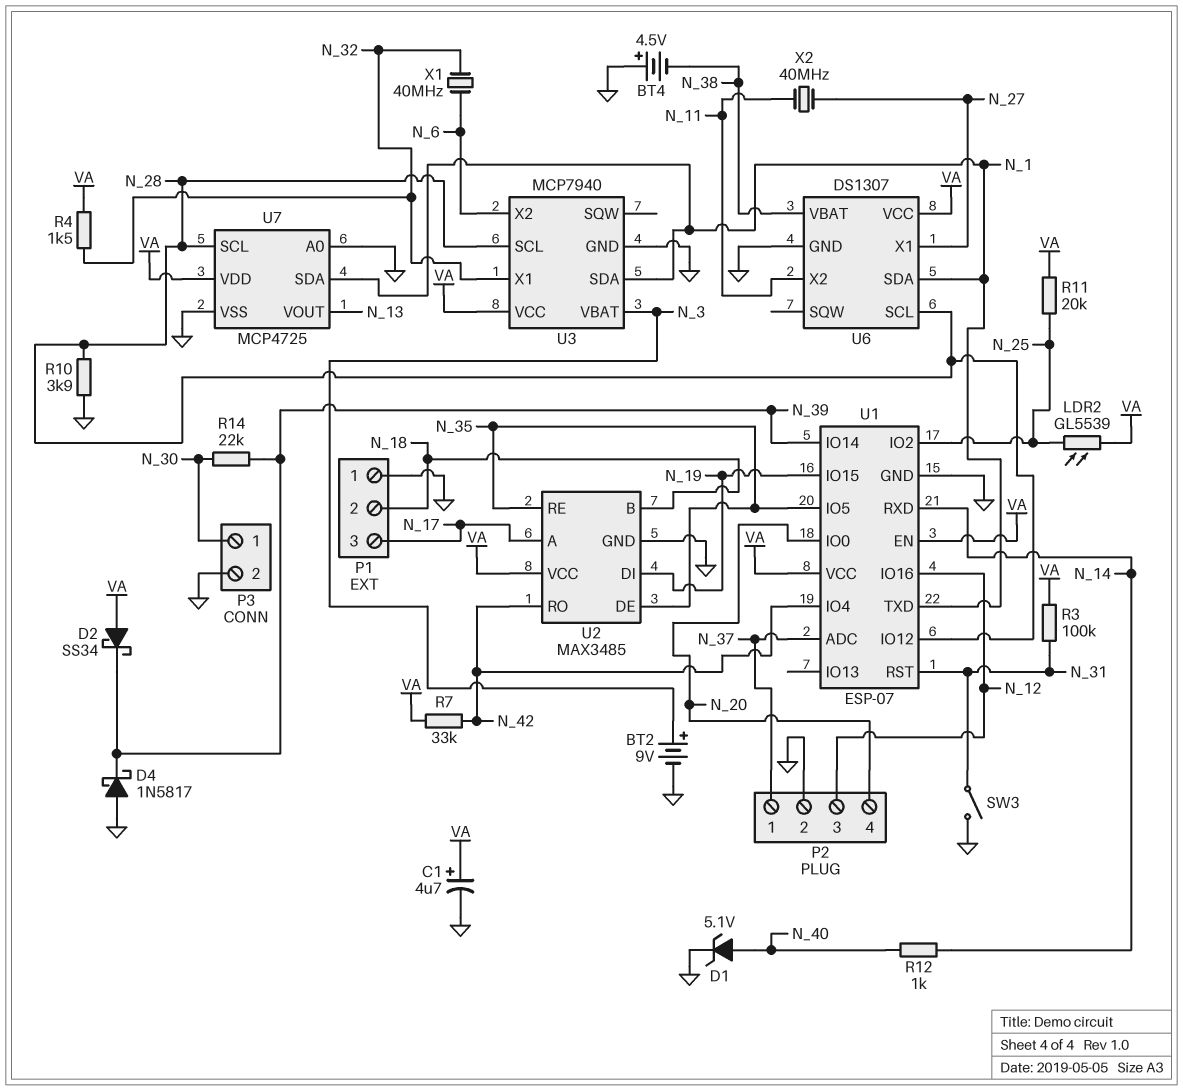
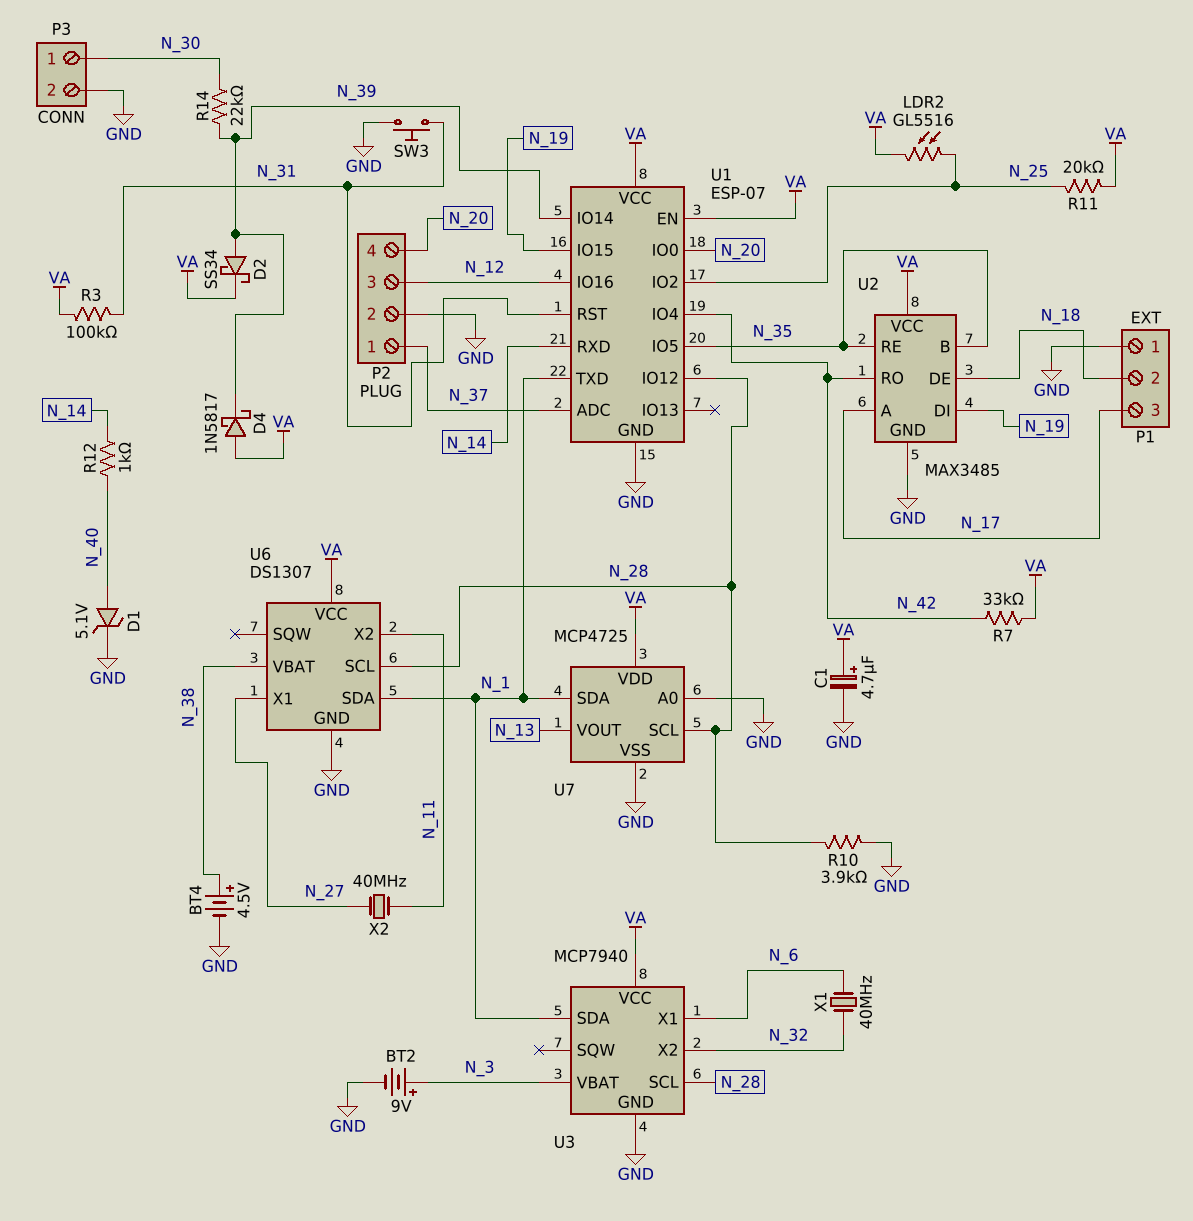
BT4: 4.5V (plus GND, minus N_38) -> 4.5V (plus N_38, minus GND)
D2: schottky SS34 (A VA, K N_39) -> schottky SS34 (A N_39, K VA)
D4: schottky 1N5817 (A GND, K N_39) -> schottky 1N5817 (A VA, K N_39)
LDR2: GL5539 (N_25, VA) -> GL5516 (N_25, VA)
R4: 1.5k (N_32, VA) -> none
SW3: switch (GND, N_31) -> button (GND, N_31)
U2 pin B: N_18 -> N_35
U2 pin DE: N_35 -> N_18
U3 pin X1: N_32 -> N_6
U3 pin X2: N_6 -> N_32

